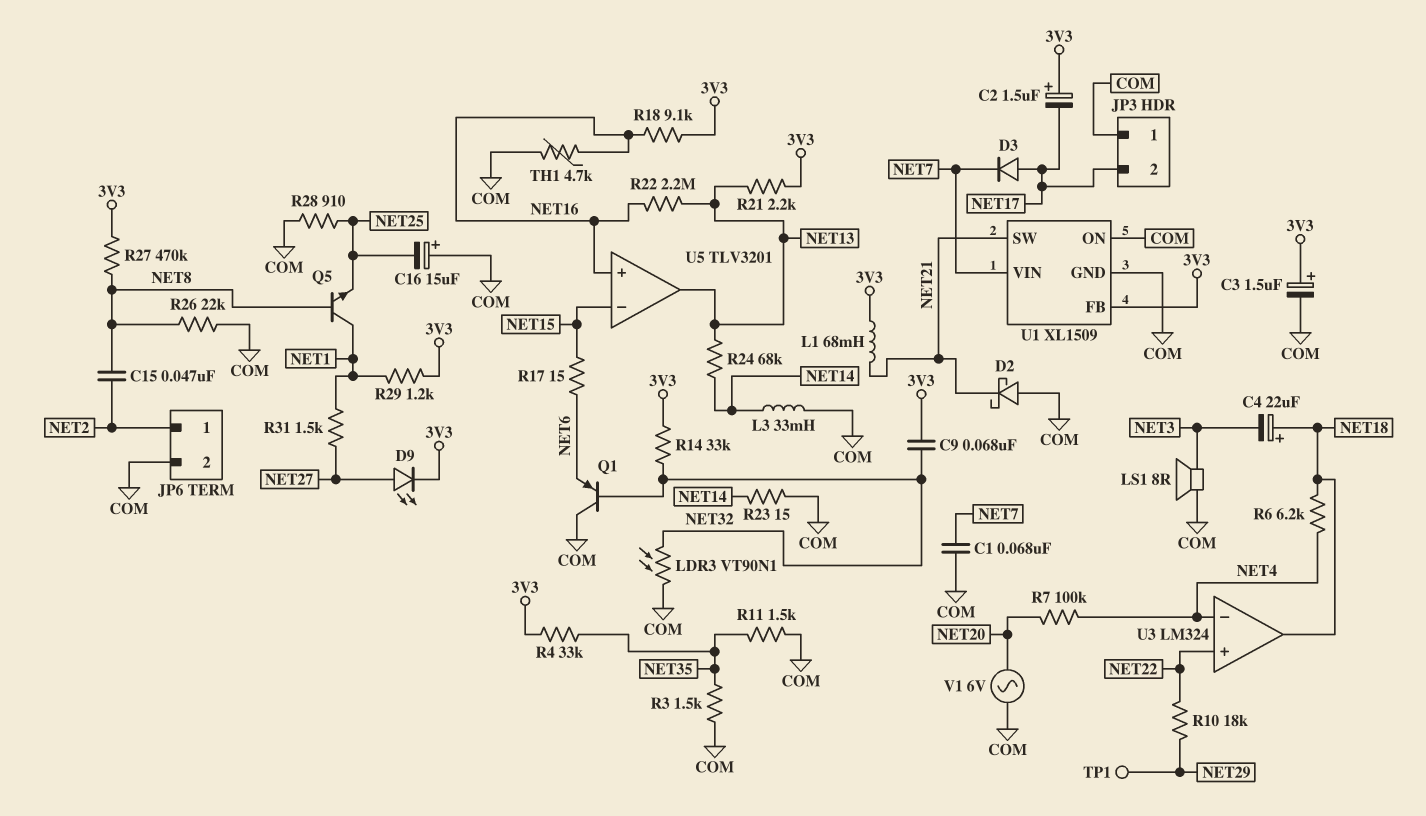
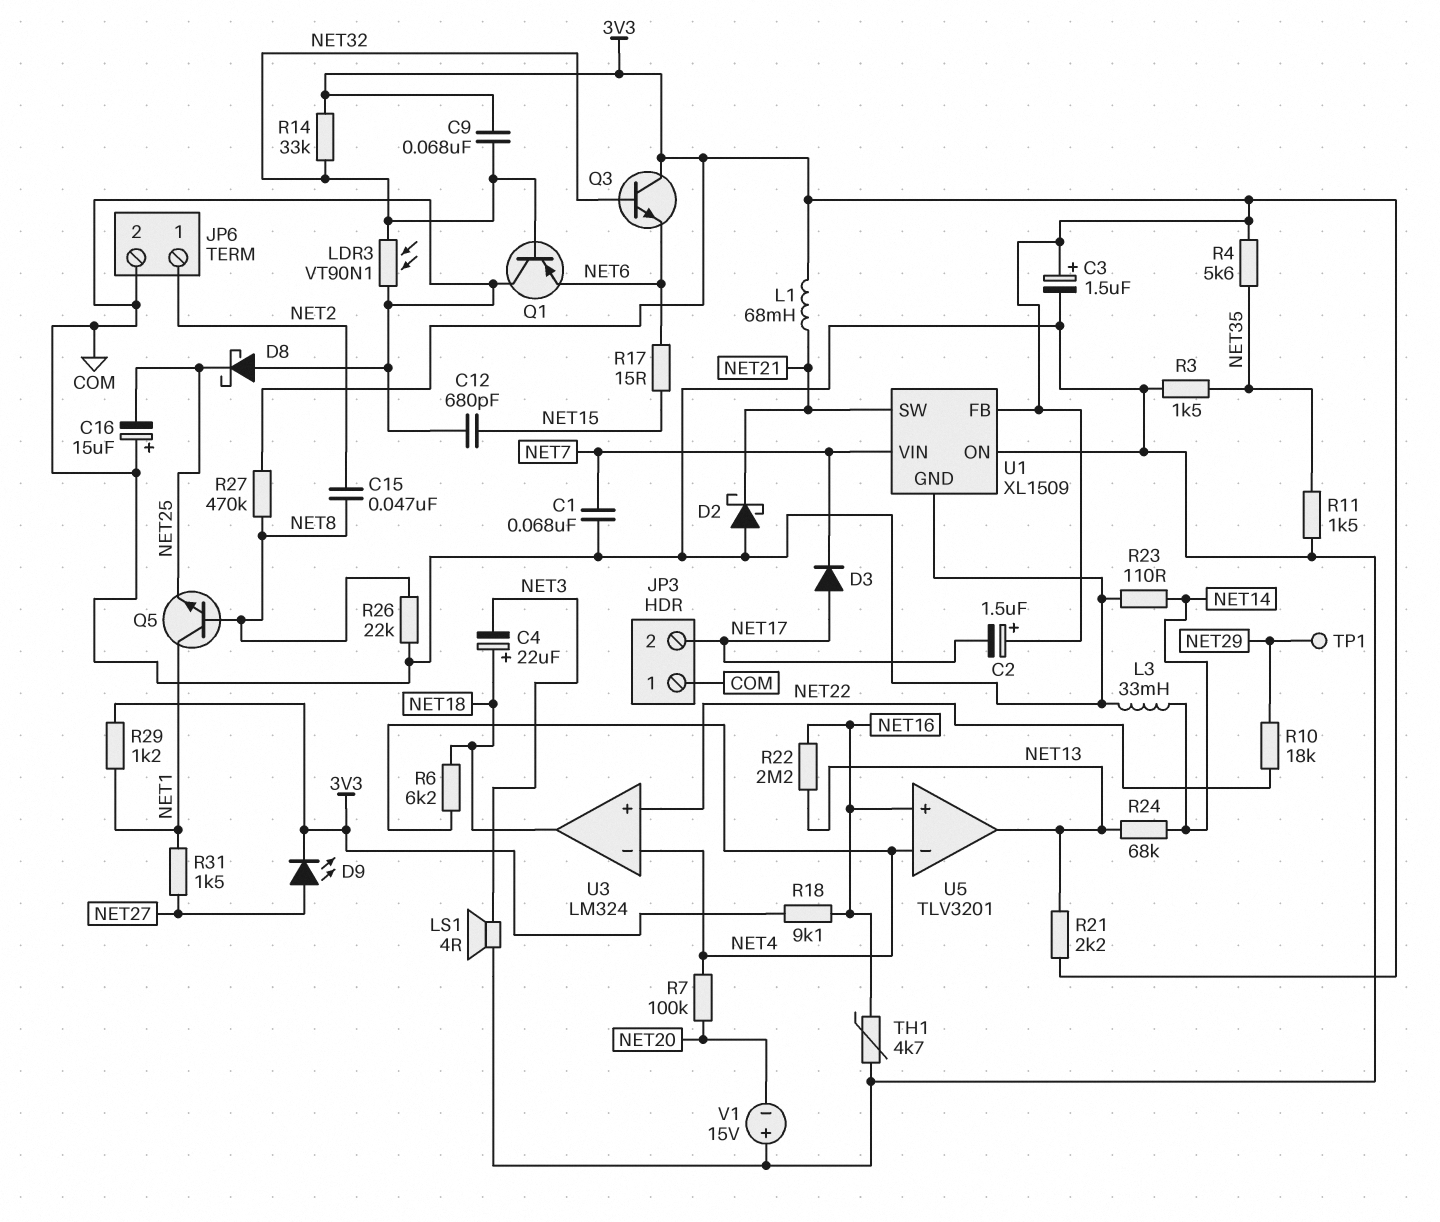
C12: none -> 680pF (COM, NET15)
D8: none -> schottky (A COM, K NET25)
LS1: speaker 8R (COM, NET3) -> speaker 4R (COM, NET3)
Q3: none -> NPN (B NET32, C 3V3, E NET6)
R4: 33k (3V3, NET35) -> 5.6k (3V3, NET35)
R23: 15 (COM, NET14) -> 110 (COM, NET14)
R28: 910 (COM, NET25) -> none
U5 pin in-: NET15 -> NET4
V1: AC 6V (COM, NET20) -> 15V (plus COM, minus NET20)

